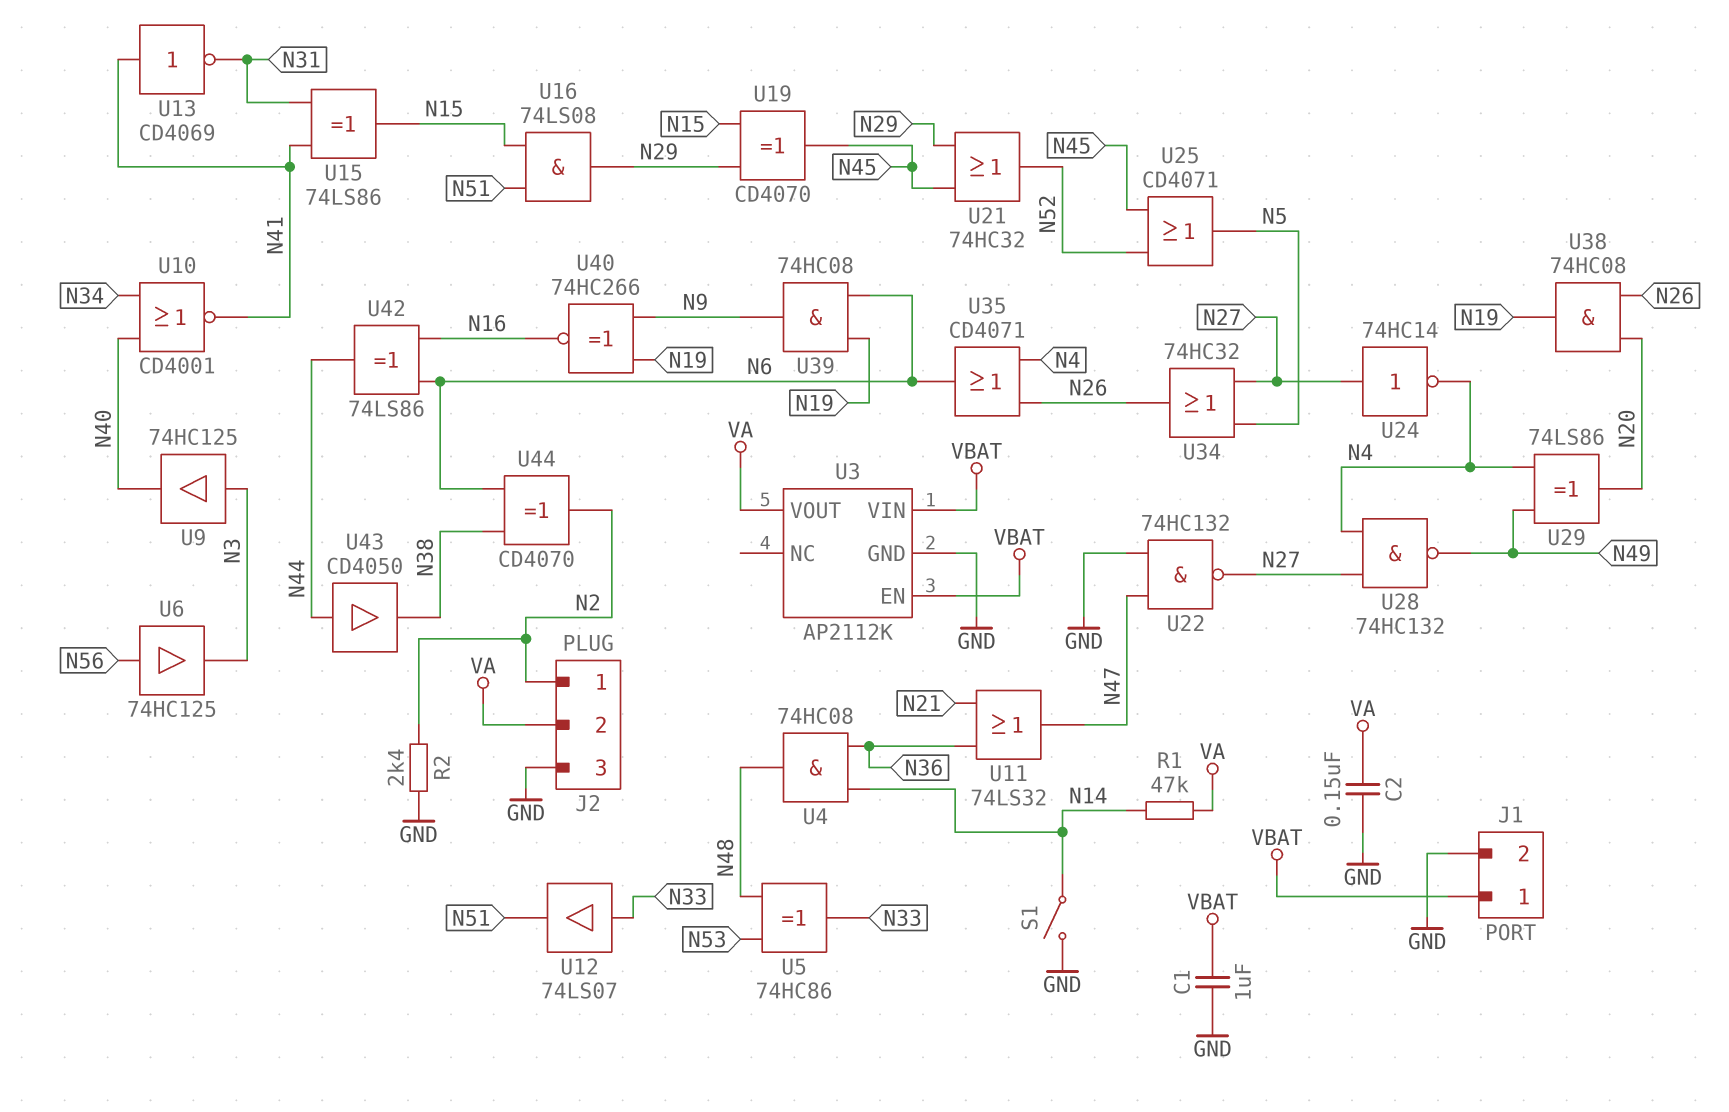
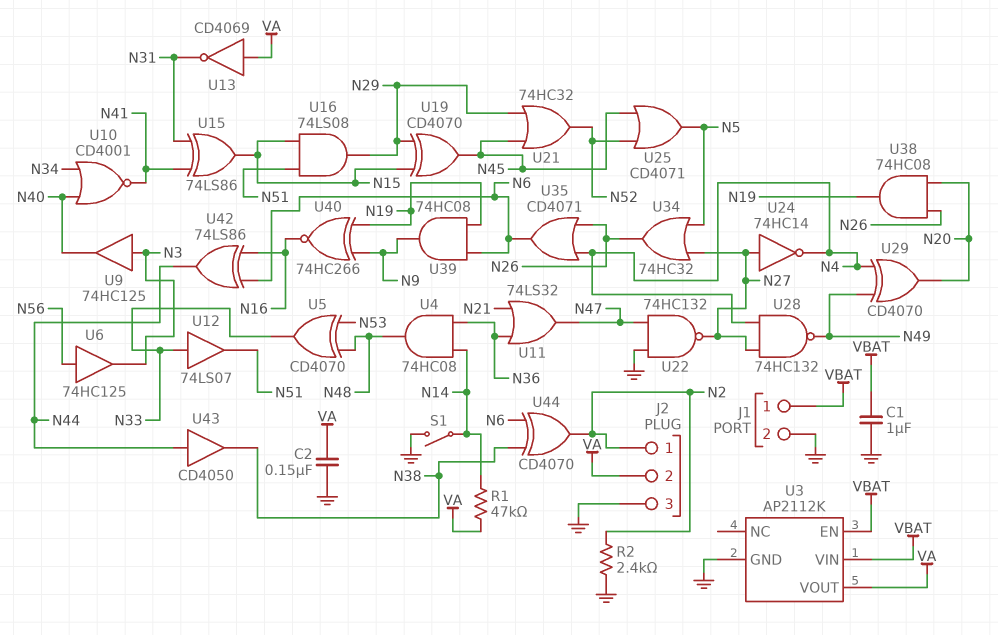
U5: XOR 74HC86 (in N48, in N53, out N33) -> XOR CD4070 (in N48, in N53, out N33)
U13: NOT CD4069 (in N41, out N31) -> NOT CD4069 (in VA, out N31)
U29: XOR 74LS86 (in N4, in N49, out N20) -> XOR CD4070 (in N4, in N49, out N20)

